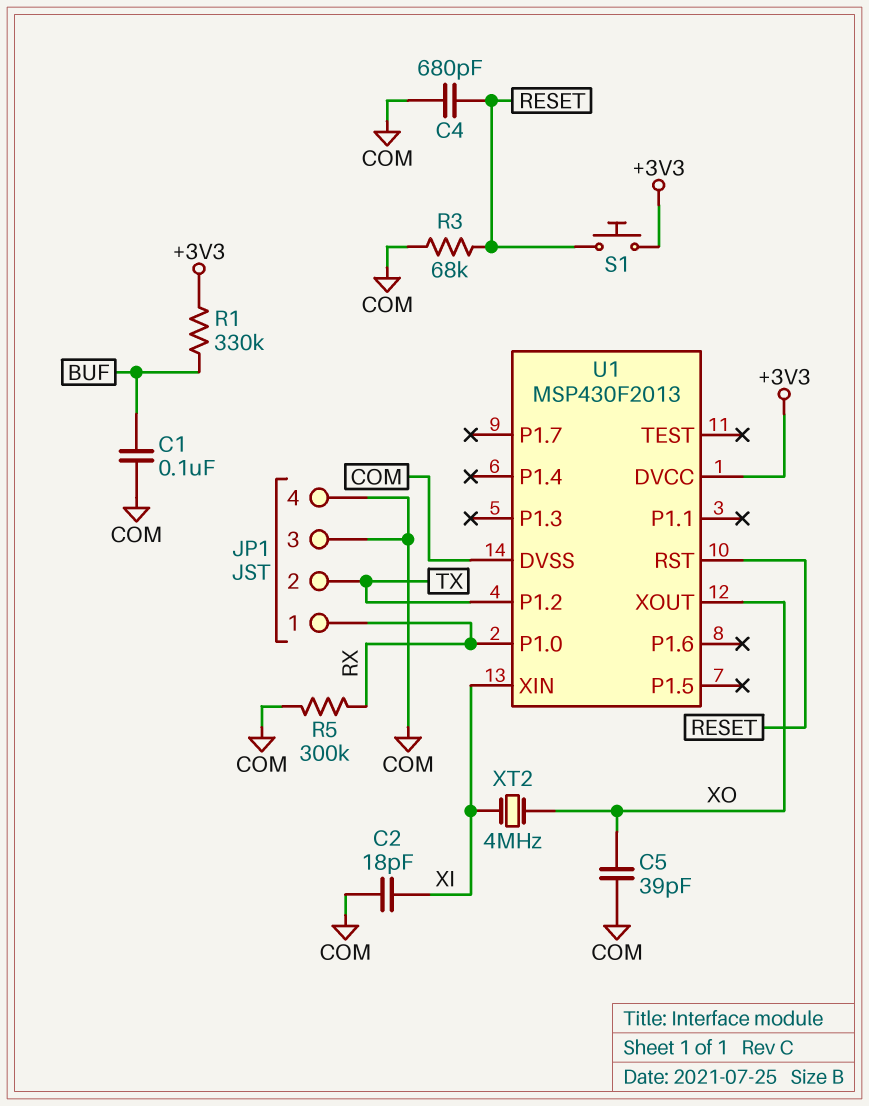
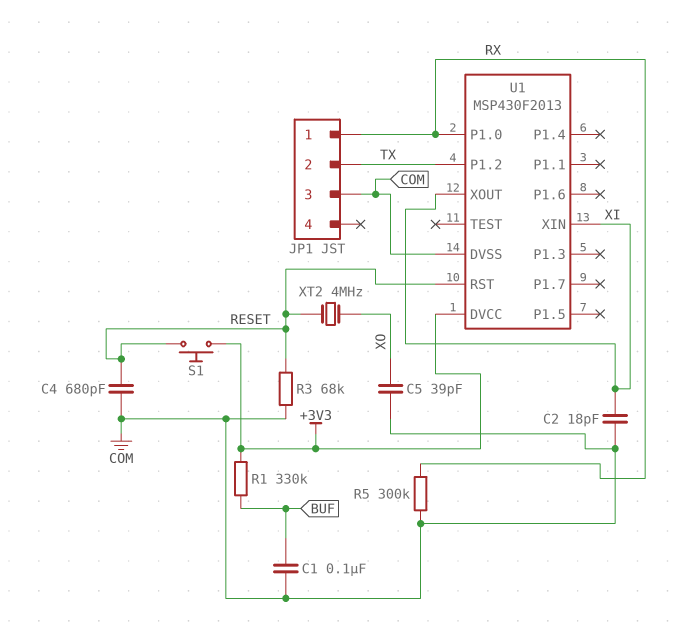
JP1 pin 4: COM -> none
U1 pin XOUT: XO -> XI
XT2: 4MHz (XI, XO) -> 4MHz (RESET, XO)

